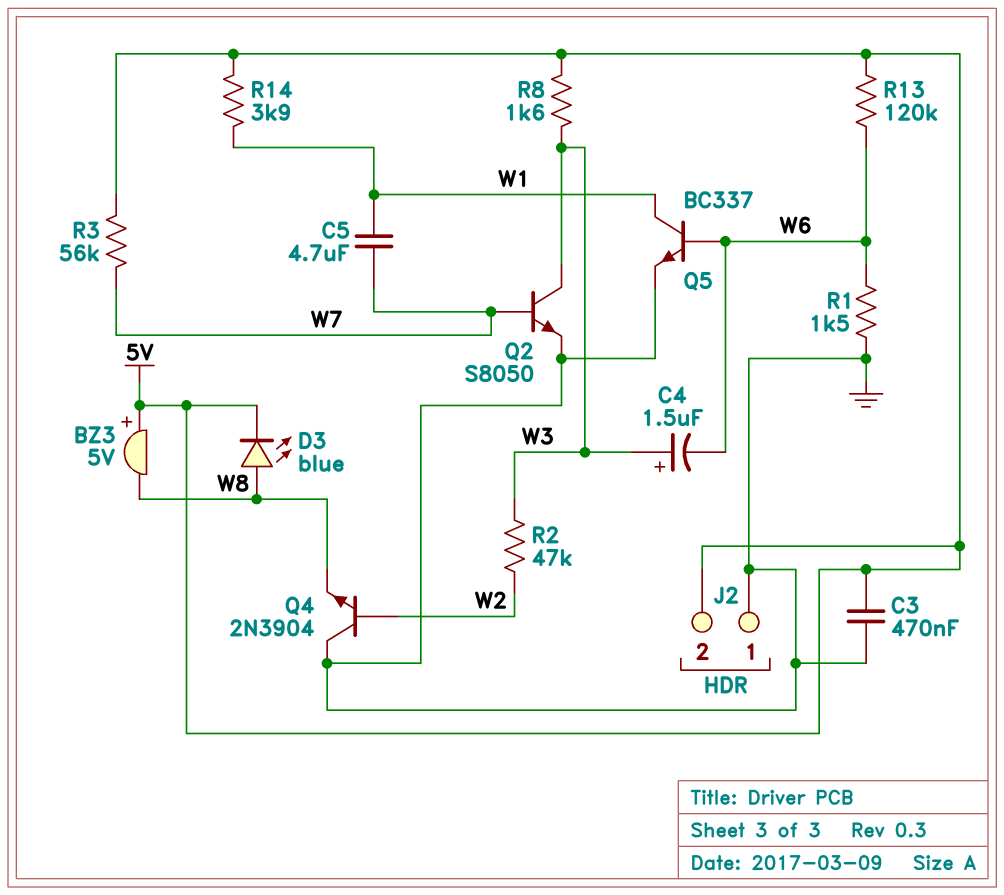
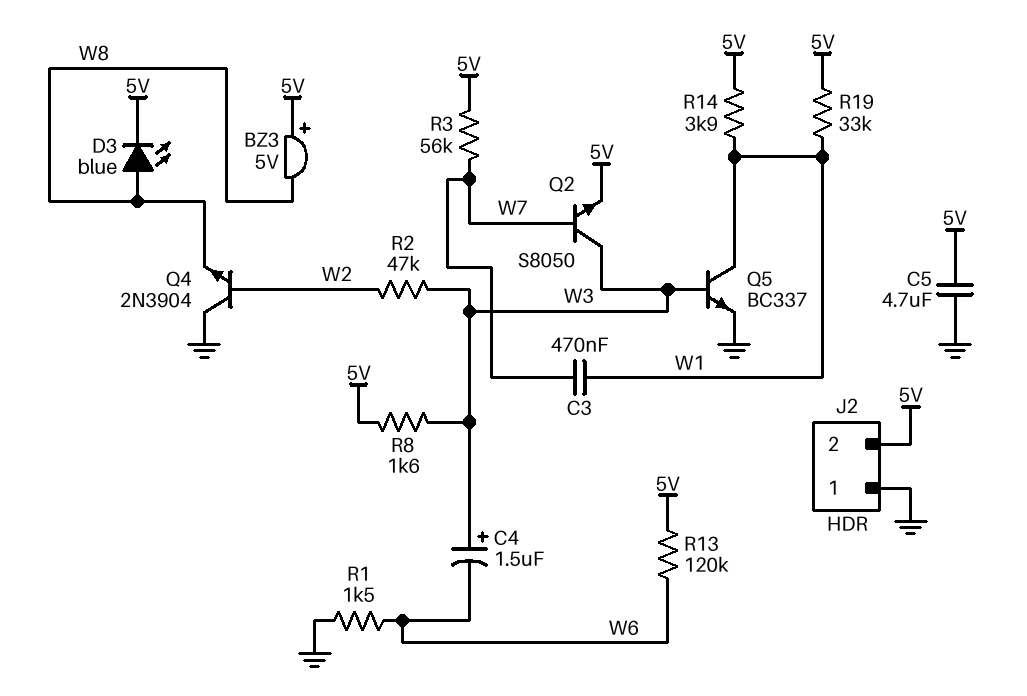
C3: 470nF (5V, GND) -> 470nF (W1, W7)
C5: 4.7uF (W1, W7) -> 4.7uF (5V, GND)
Q2: NPN S8050 (B W7, C W3, E GND) -> NPN S8050 (B W7, C W3, E 5V)
Q5: NPN BC337 (B W6, C W1, E GND) -> NPN BC337 (B W3, C W1, E GND)
R19: none -> 33k (5V, W1)

